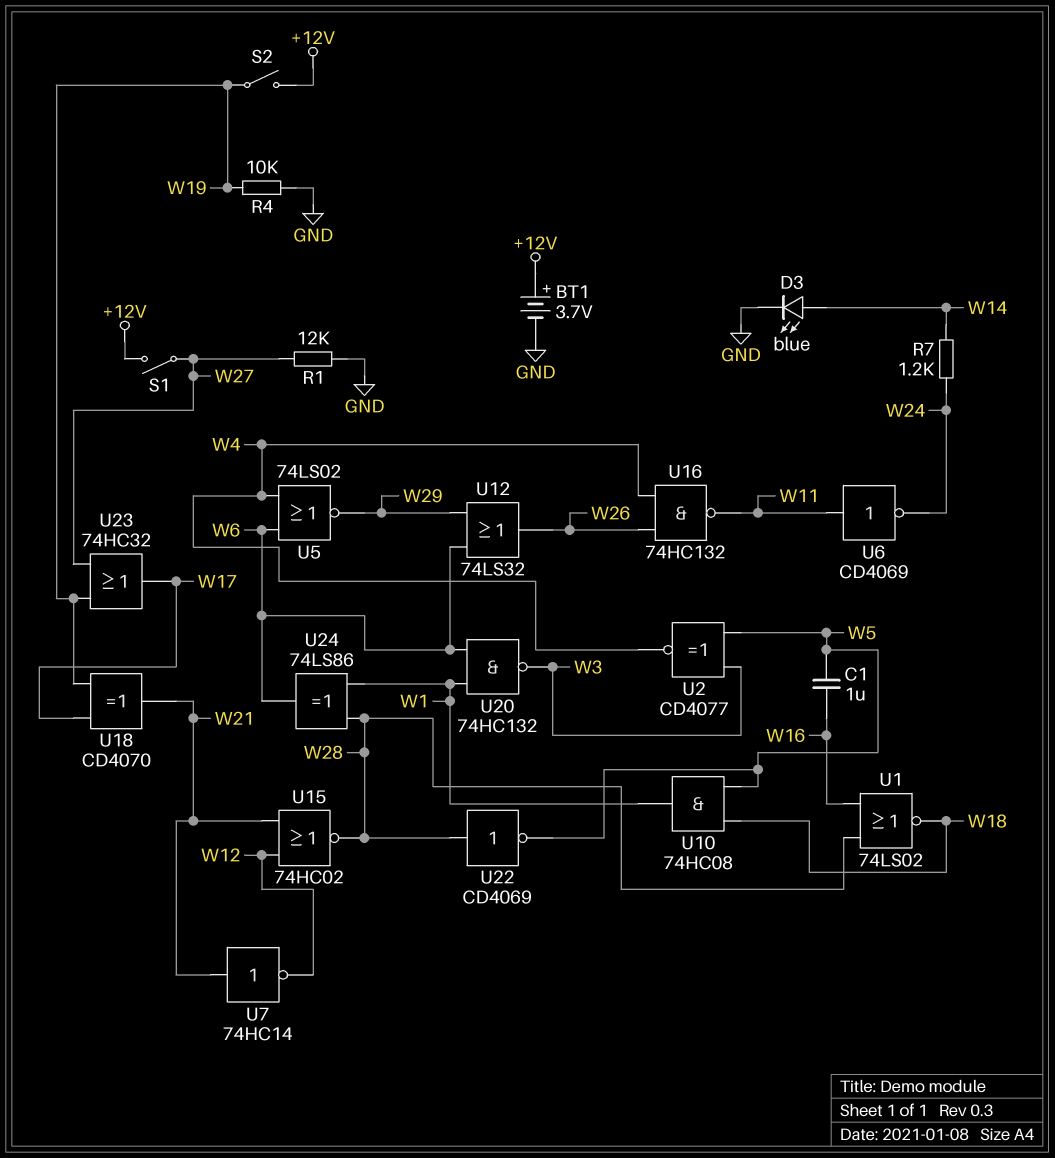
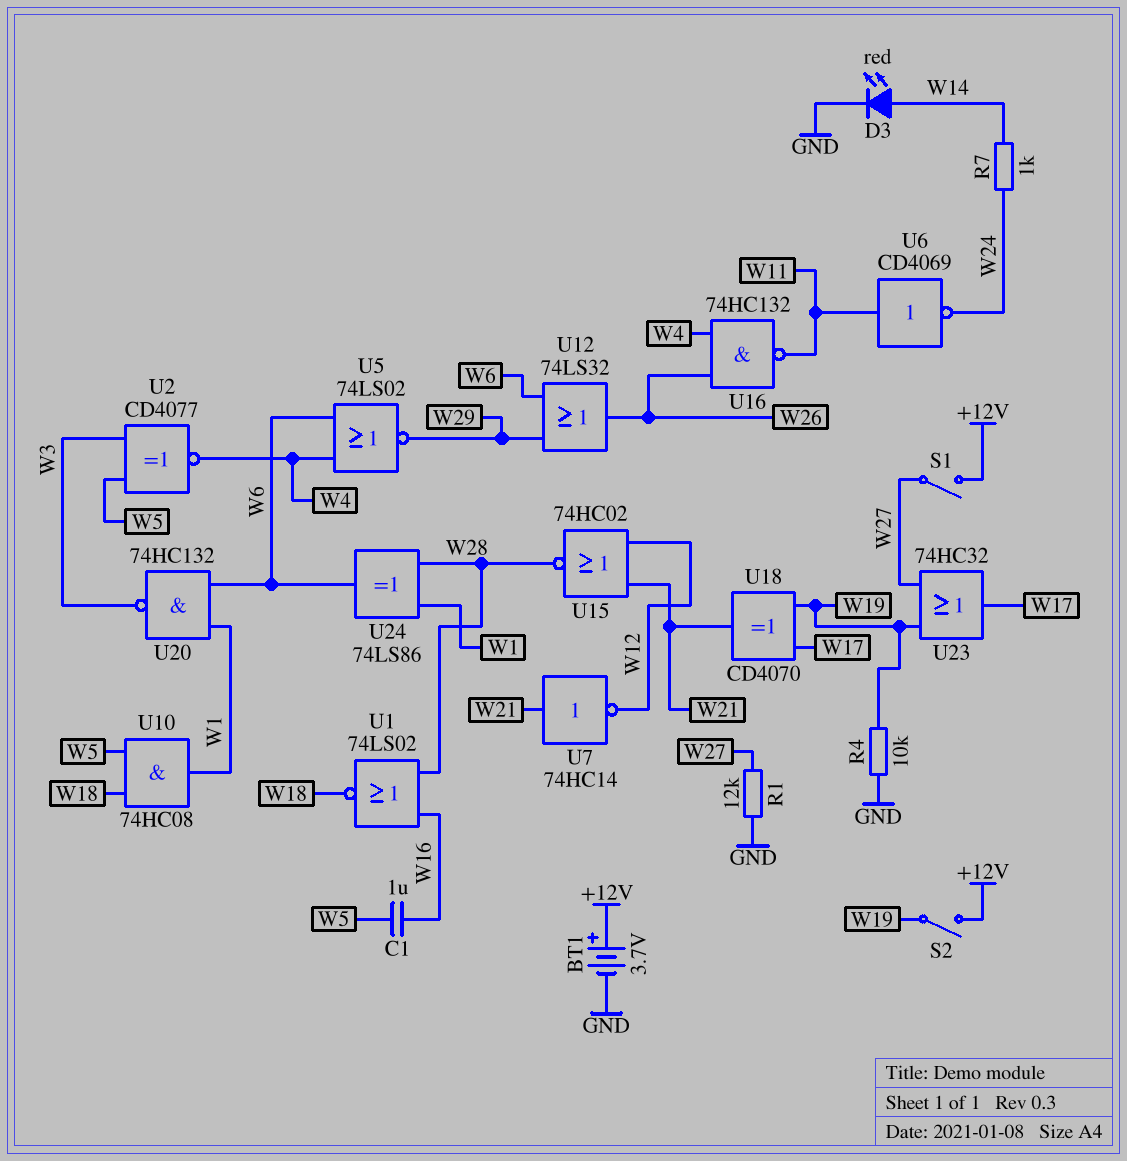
D3: LED blue (A W14, K GND) -> LED red (A W14, K GND)
R7: 1.2k (W14, W24) -> 1k (W14, W24)
U22: NOT CD4069 (in W28, out W5) -> none

